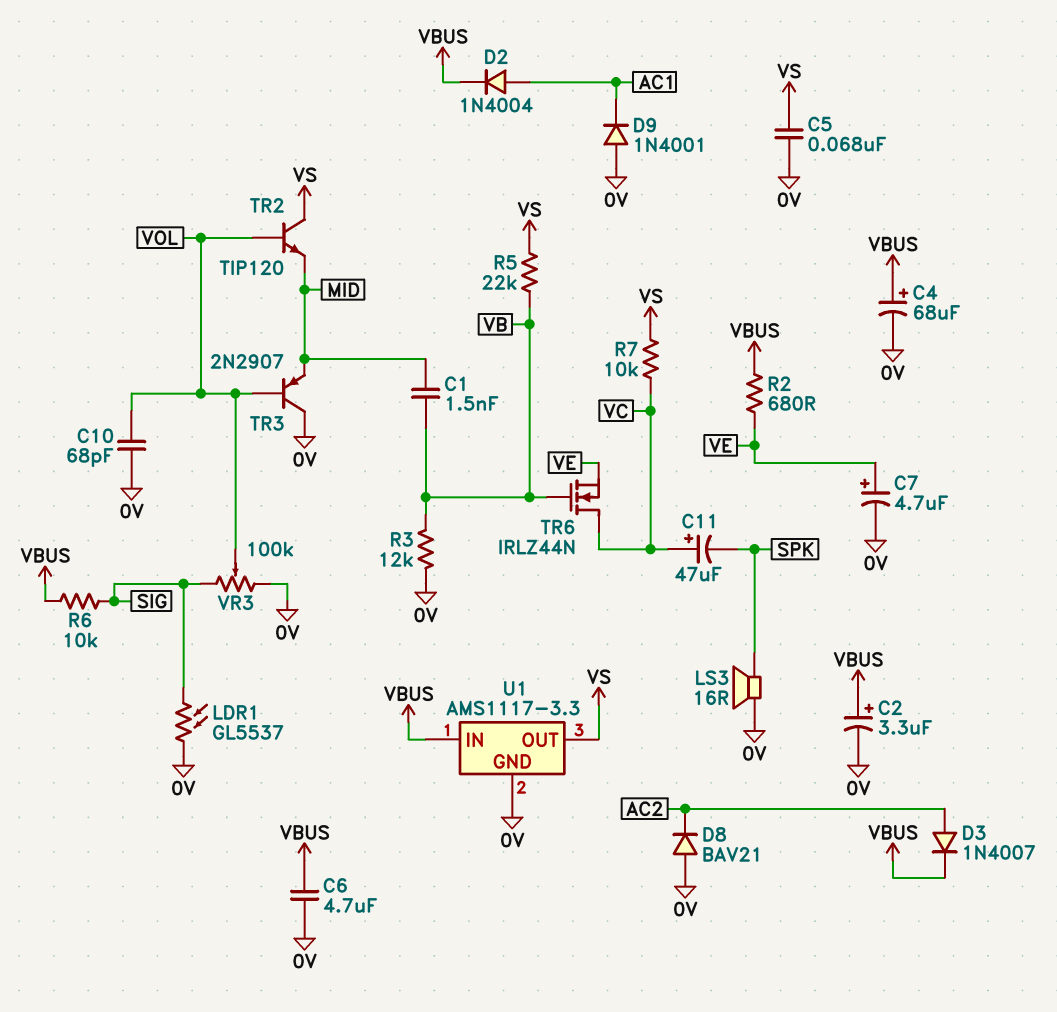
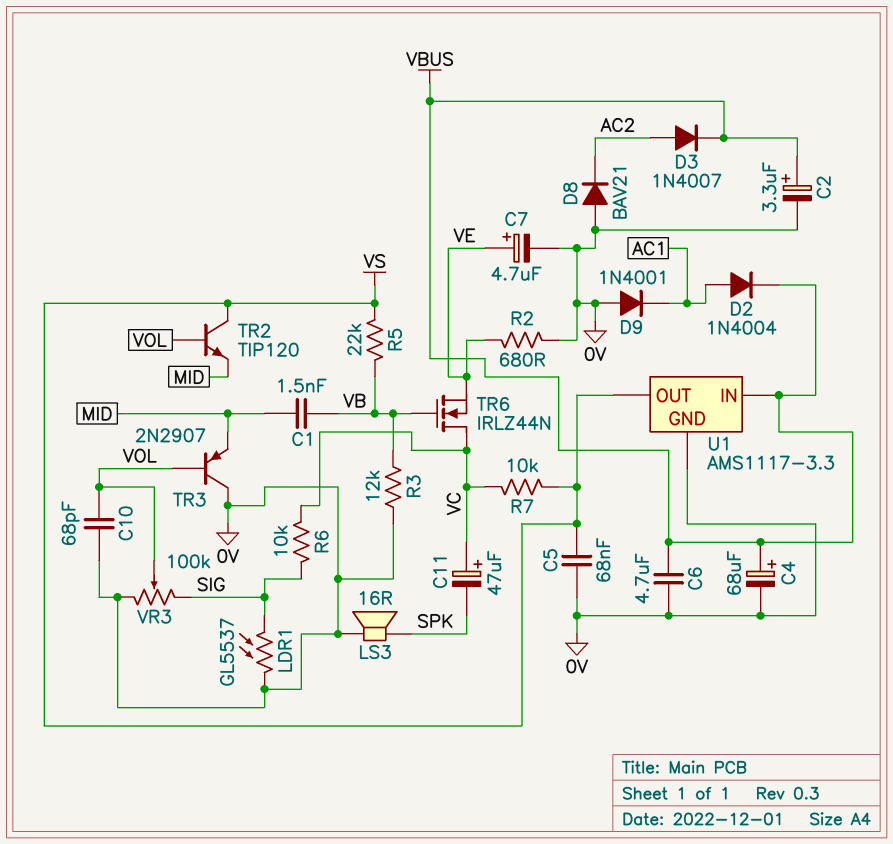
R2: 680 (VBUS, VE) -> 680 (0V, VE)
R6: 10k (SIG, VBUS) -> 10k (SIG, VC)

